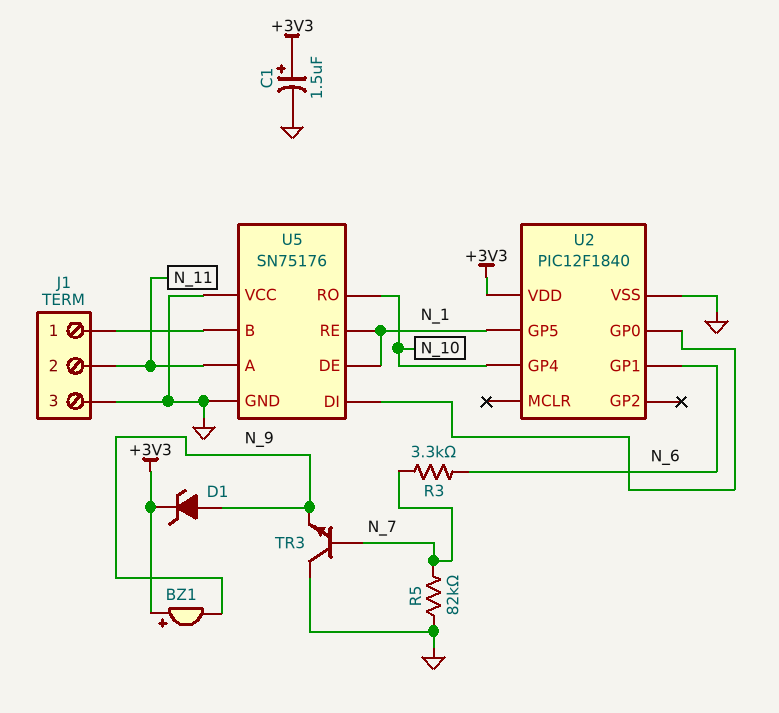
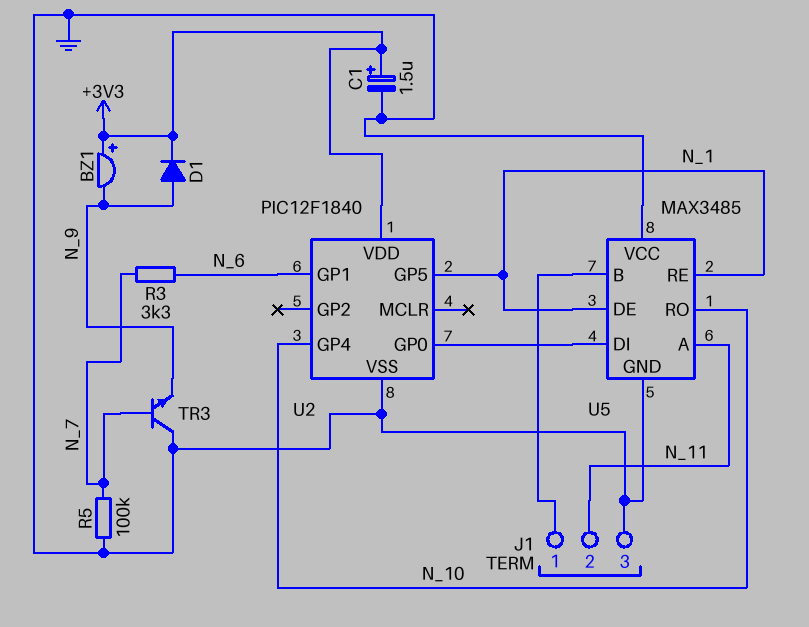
D1: zener (A N_9, K +3V3) -> diode (A N_9, K +3V3)
R5: 82k (GND, N_7) -> 100k (GND, N_7)
U5: SN75176 -> MAX3485

